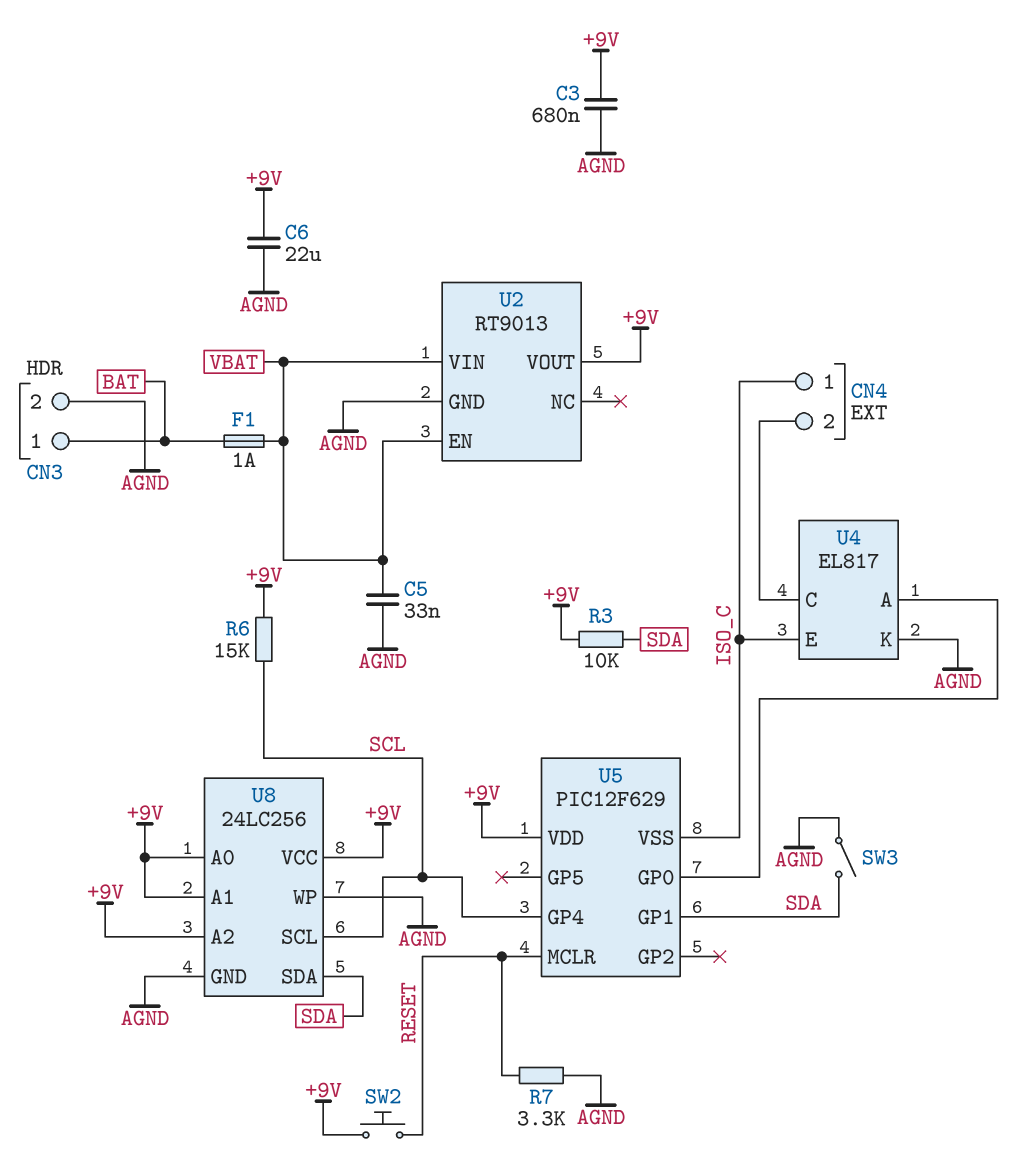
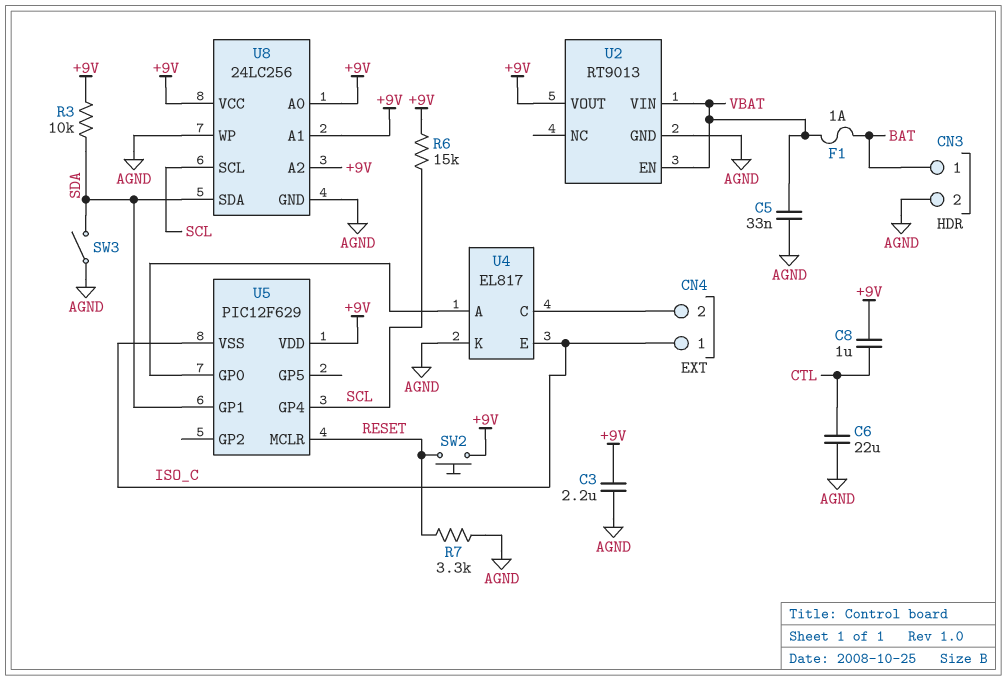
C3: 680nF (+9V, AGND) -> 2.2uF (+9V, AGND)
C6: 22uF (+9V, AGND) -> 22uF (AGND, CTL)
C8: none -> 1uF (+9V, CTL)

